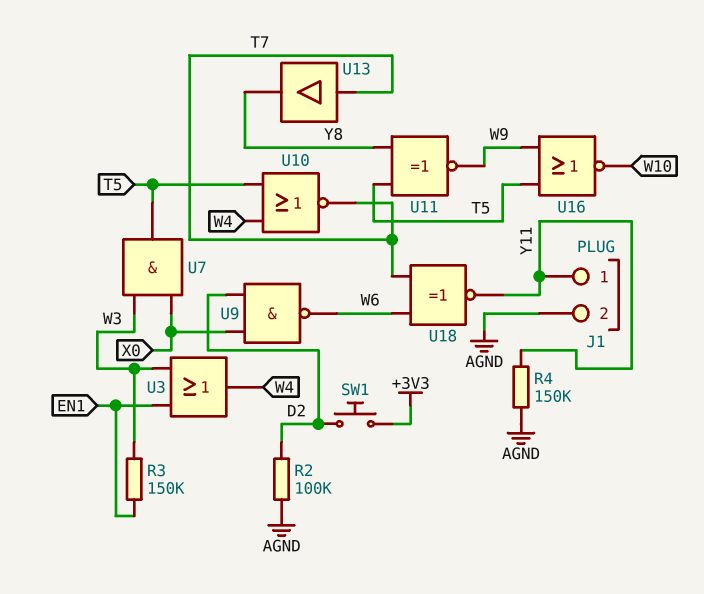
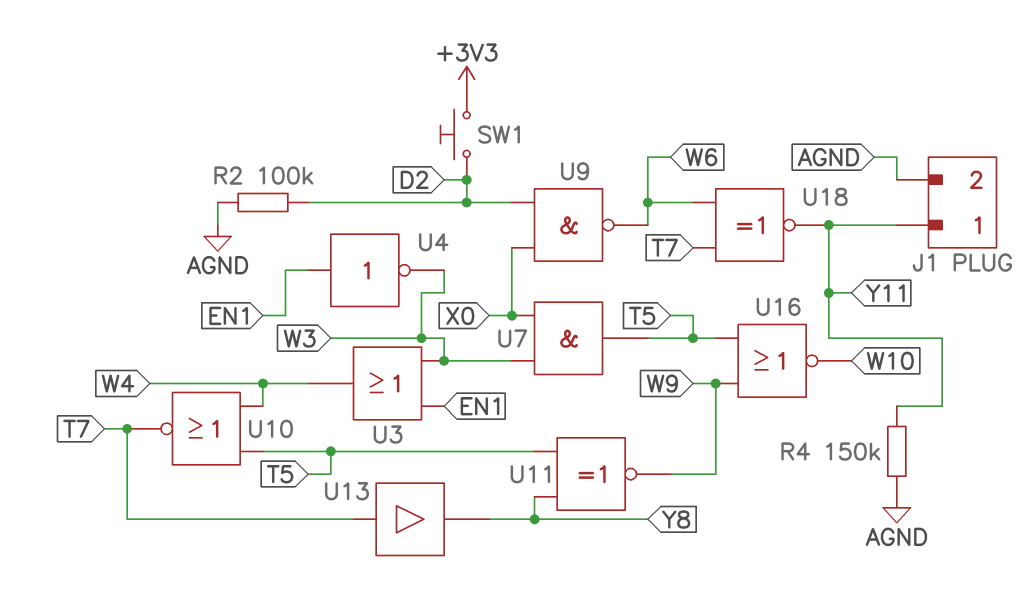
R3: 150k (EN1, W3) -> none
U4: none -> NOT (in EN1, out W3)

